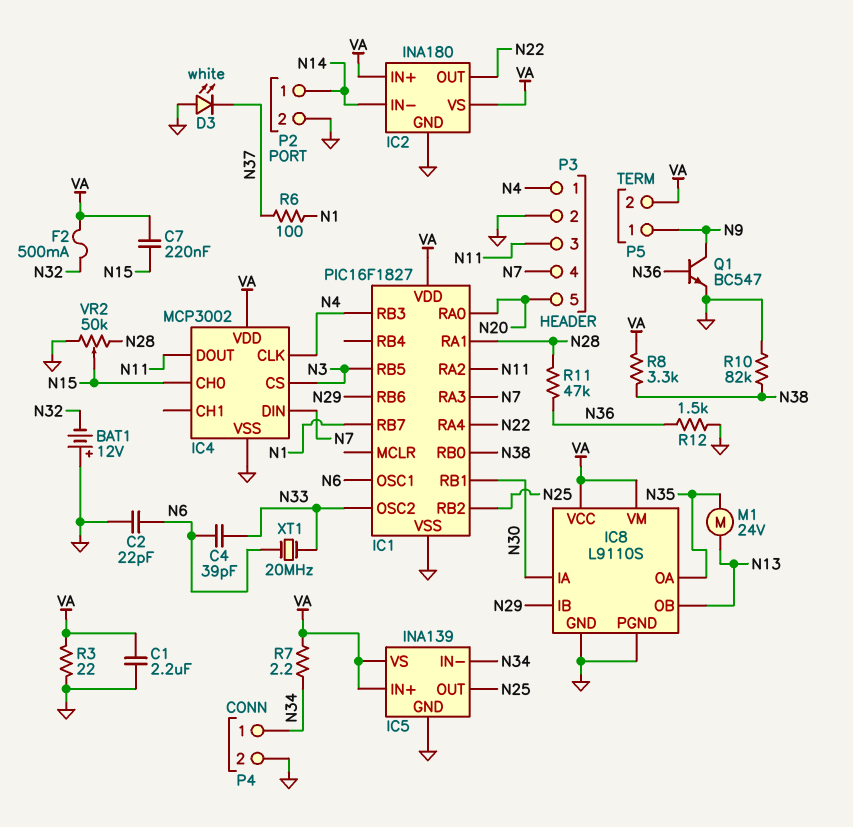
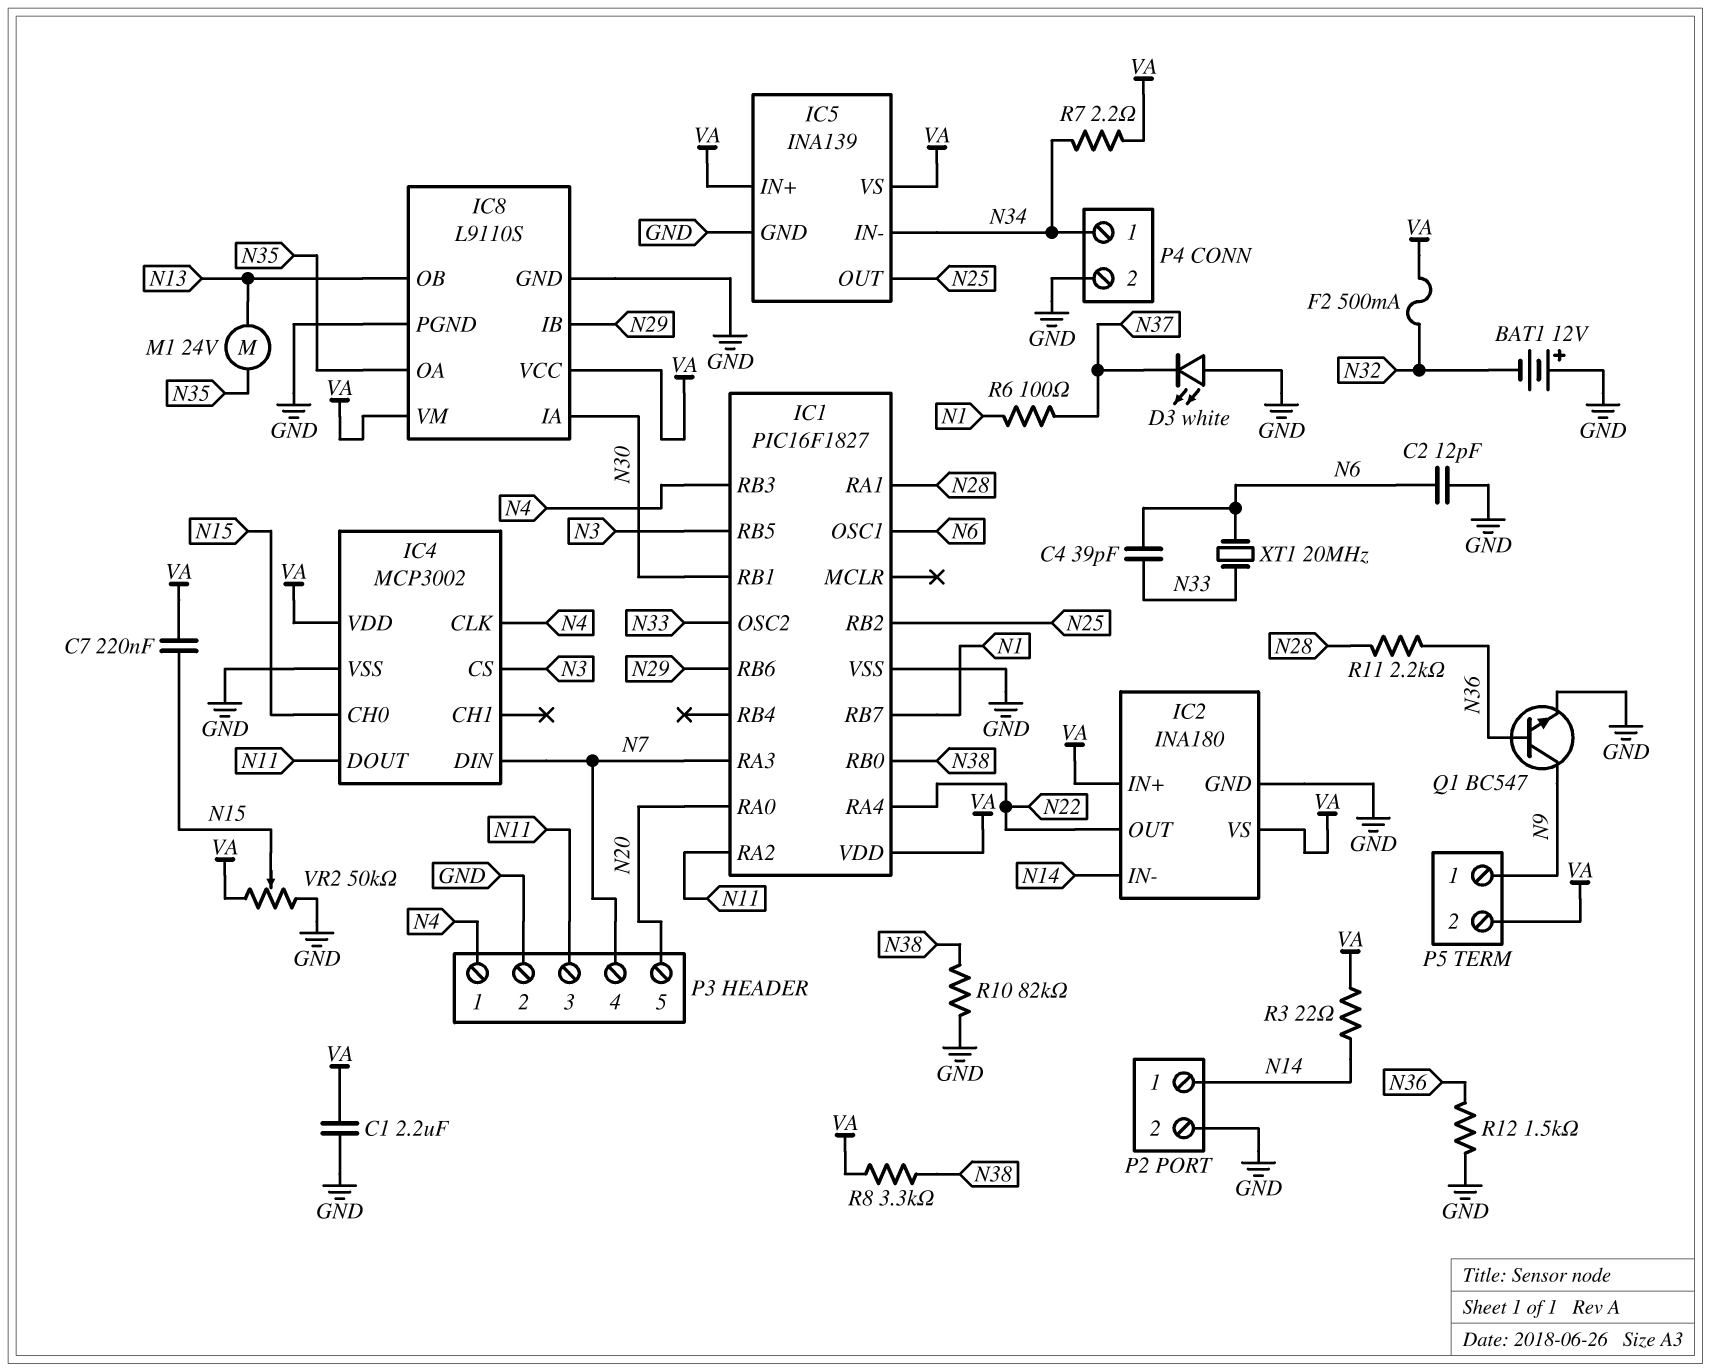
C2: 22pF (GND, N6) -> 12pF (GND, N6)
R3: 22 (GND, VA) -> 22 (N14, VA)
R11: 47k (N28, N36) -> 2.2k (N28, N36)
VR2: 50k (GND, N28, wiper N15) -> 50k (GND, VA, wiper N15)

